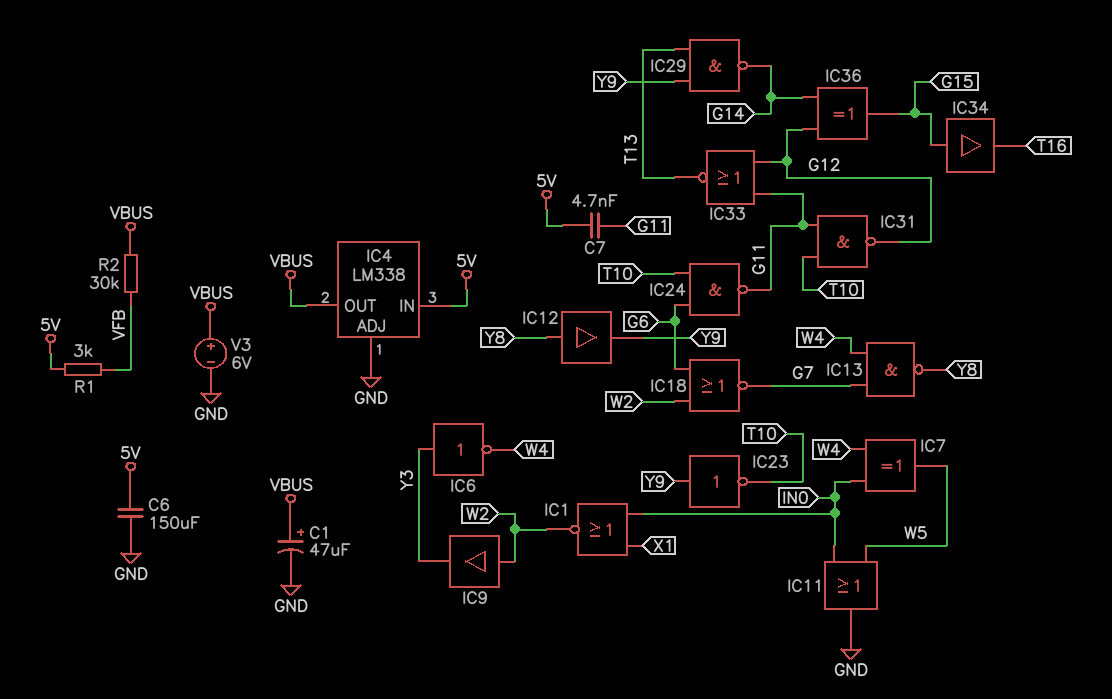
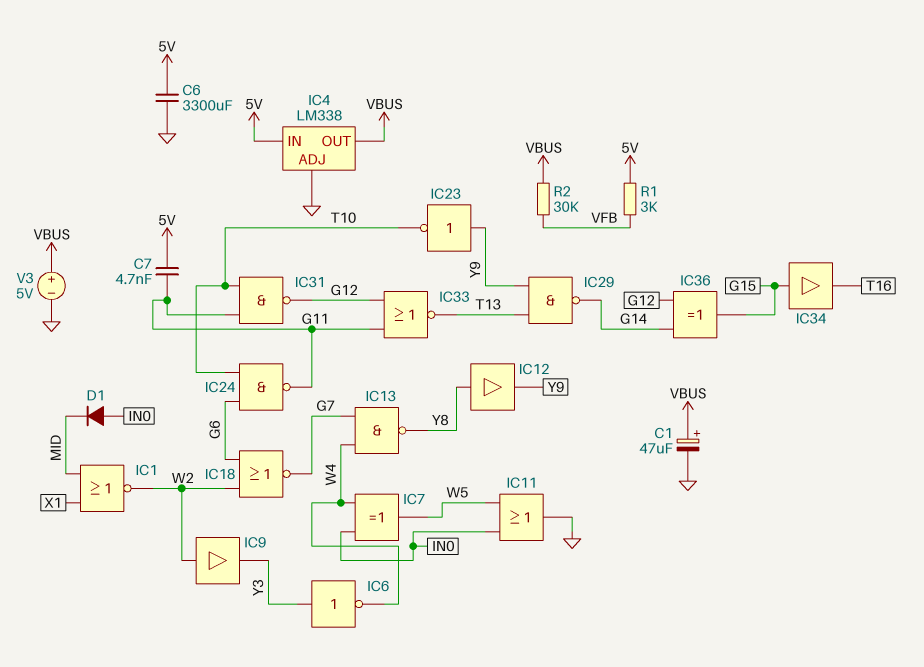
C6: 150uF (5V, GND) -> 3300uF (5V, GND)
D1: none -> diode (A IN0, K MID)
IC1: NOR (in IN0, in X1, out W2) -> NOR (in MID, in X1, out W2)
V3: 6V (plus VBUS, minus GND) -> 5V (plus VBUS, minus GND)

